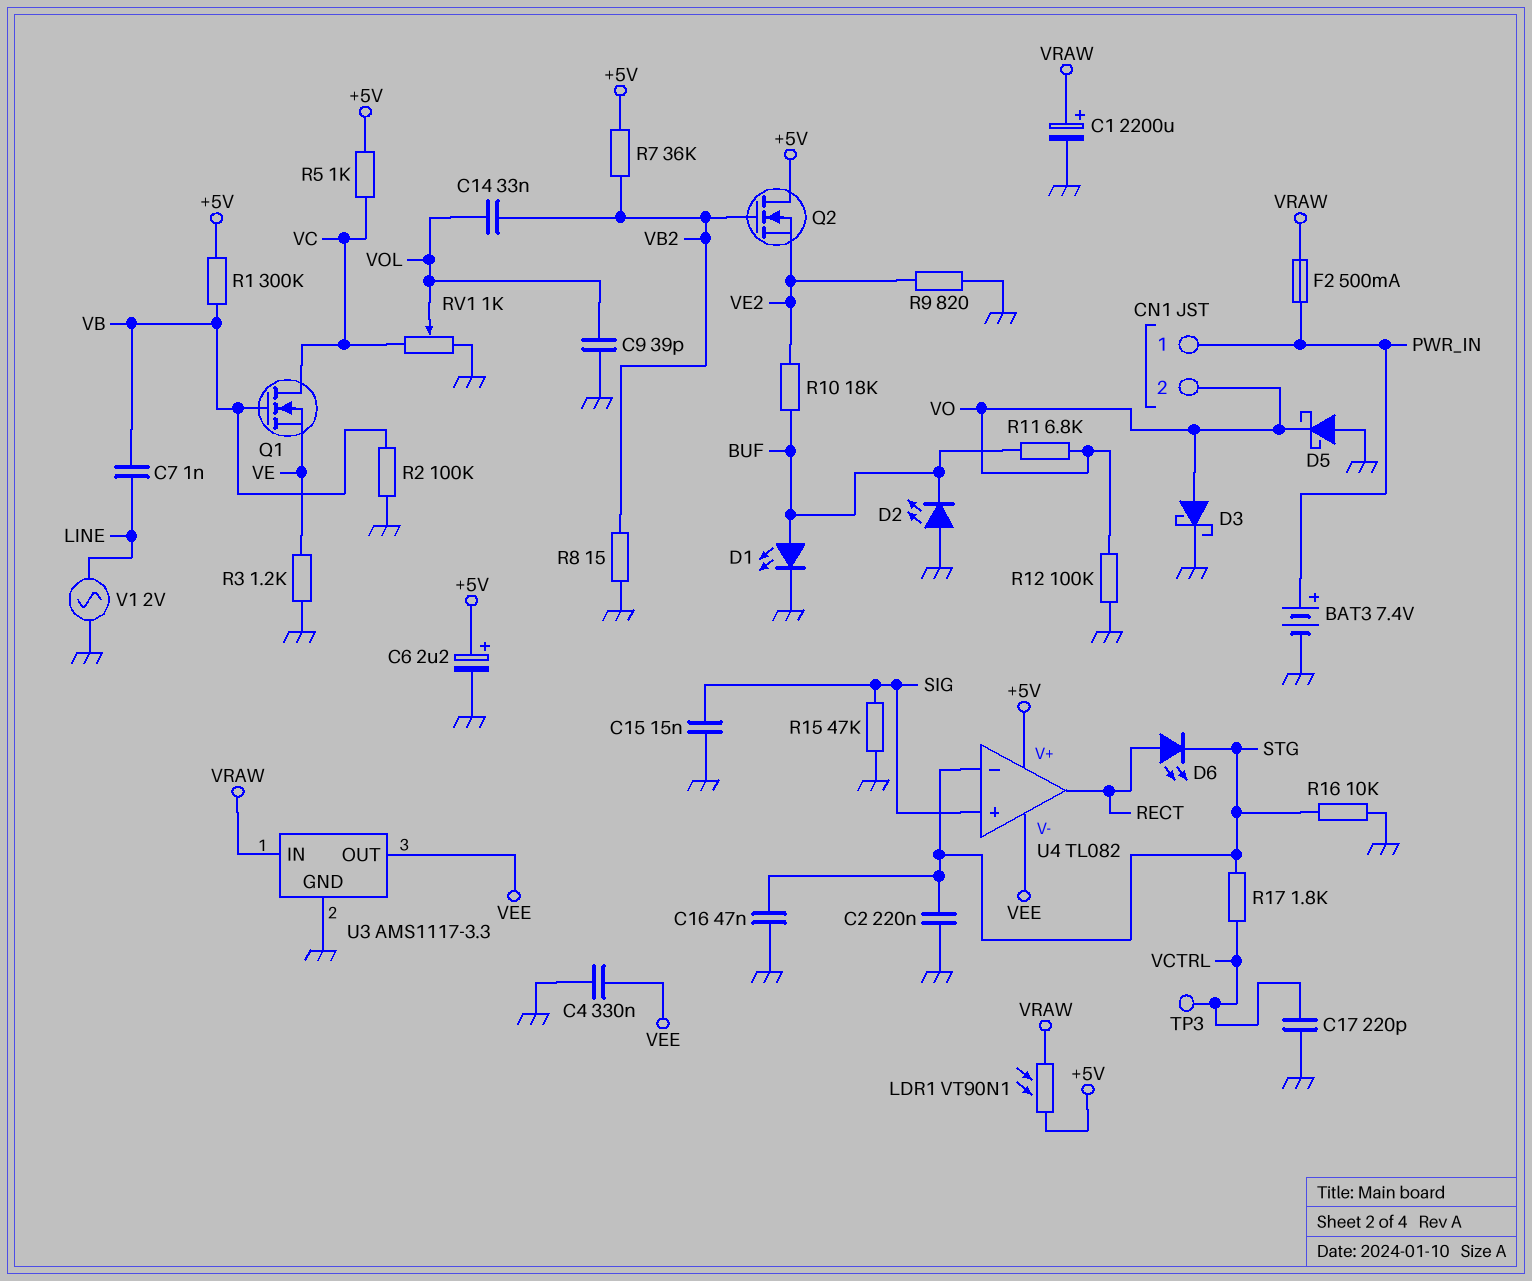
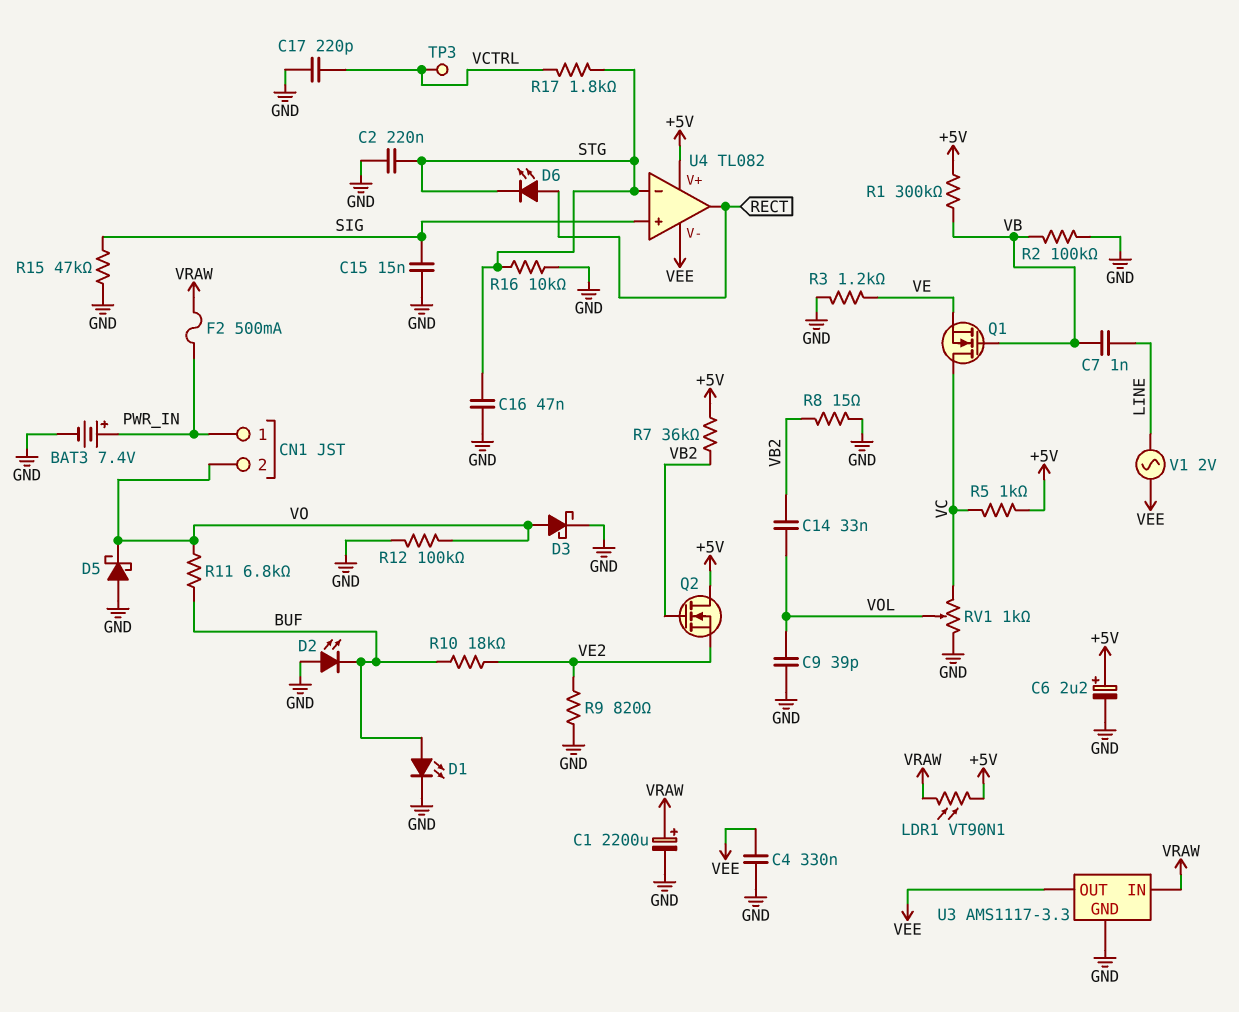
V1: AC 2V (GND, LINE) -> AC 2V (LINE, VEE)

